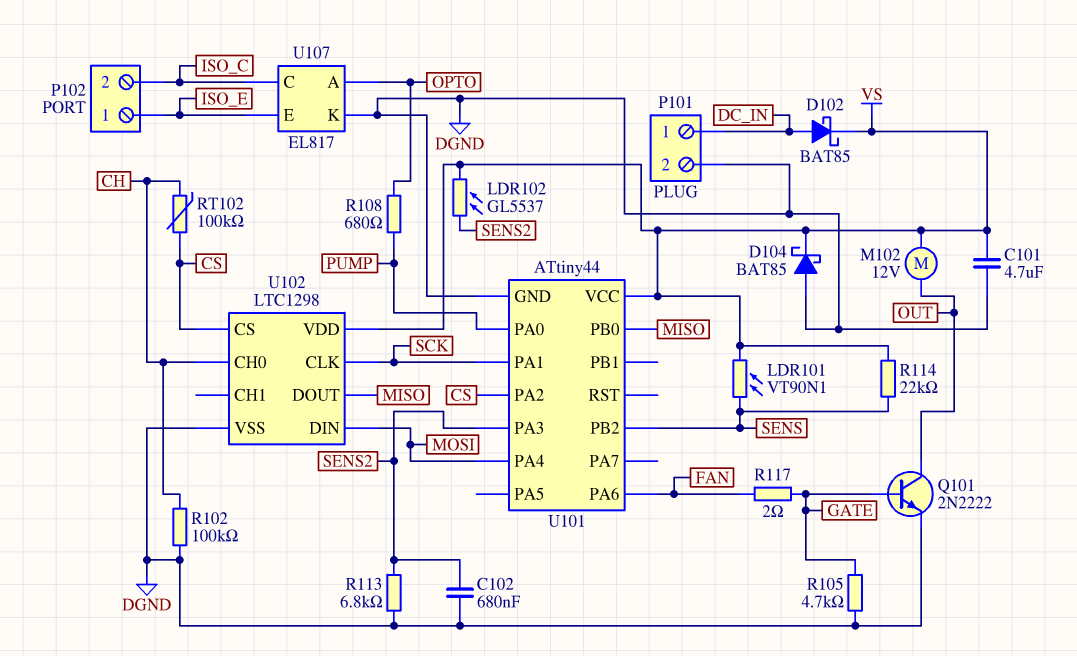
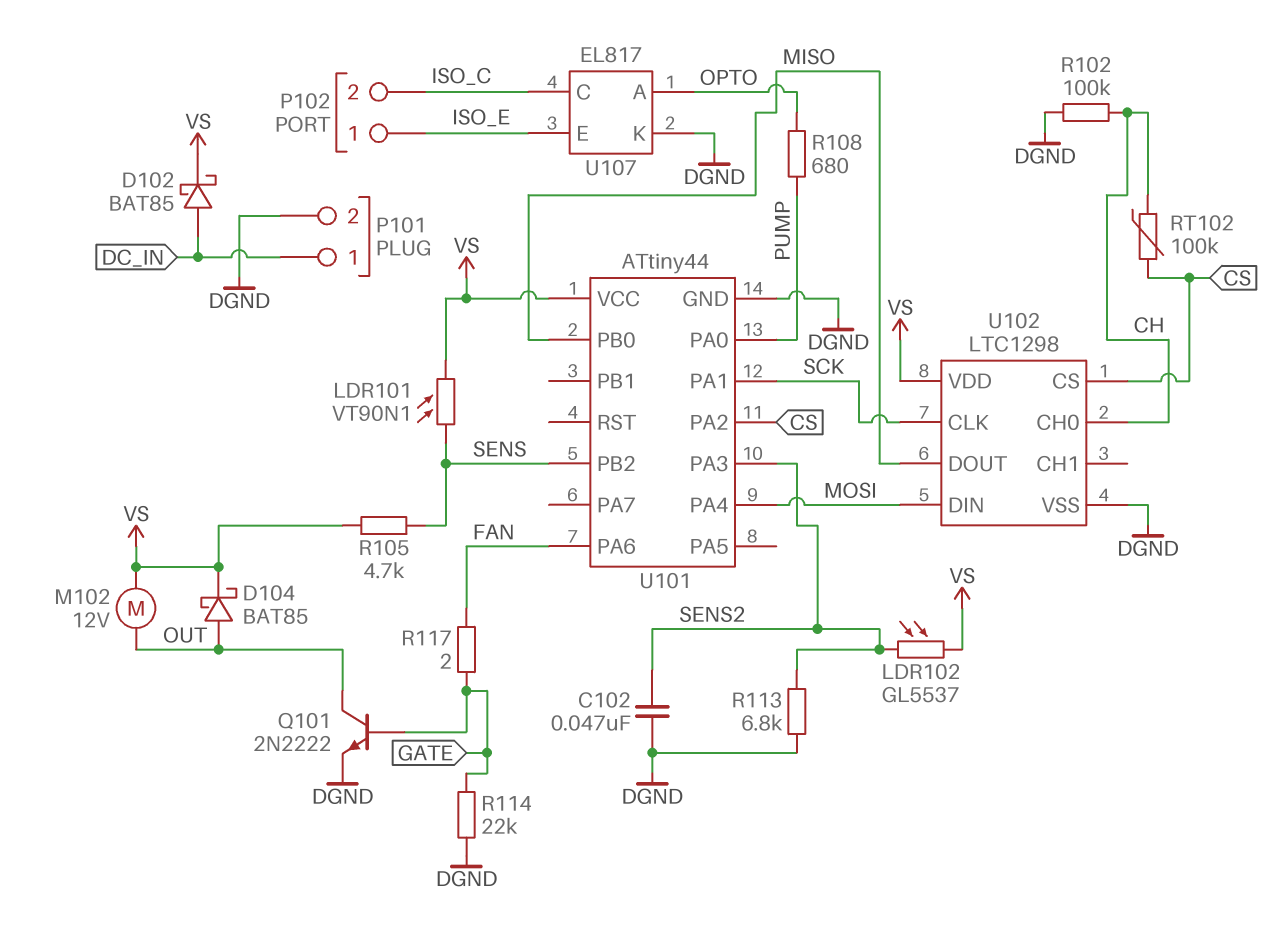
C101: 4.7uF (DGND, VS) -> none
C102: 680nF (DGND, SENS2) -> 47nF (DGND, SENS2)
D104: schottky BAT85 (A DGND, K VS) -> schottky BAT85 (A OUT, K VS)
R105: 4.7k (DGND, GATE) -> 4.7k (SENS, VS)
R114: 22k (SENS, VS) -> 22k (DGND, GATE)

